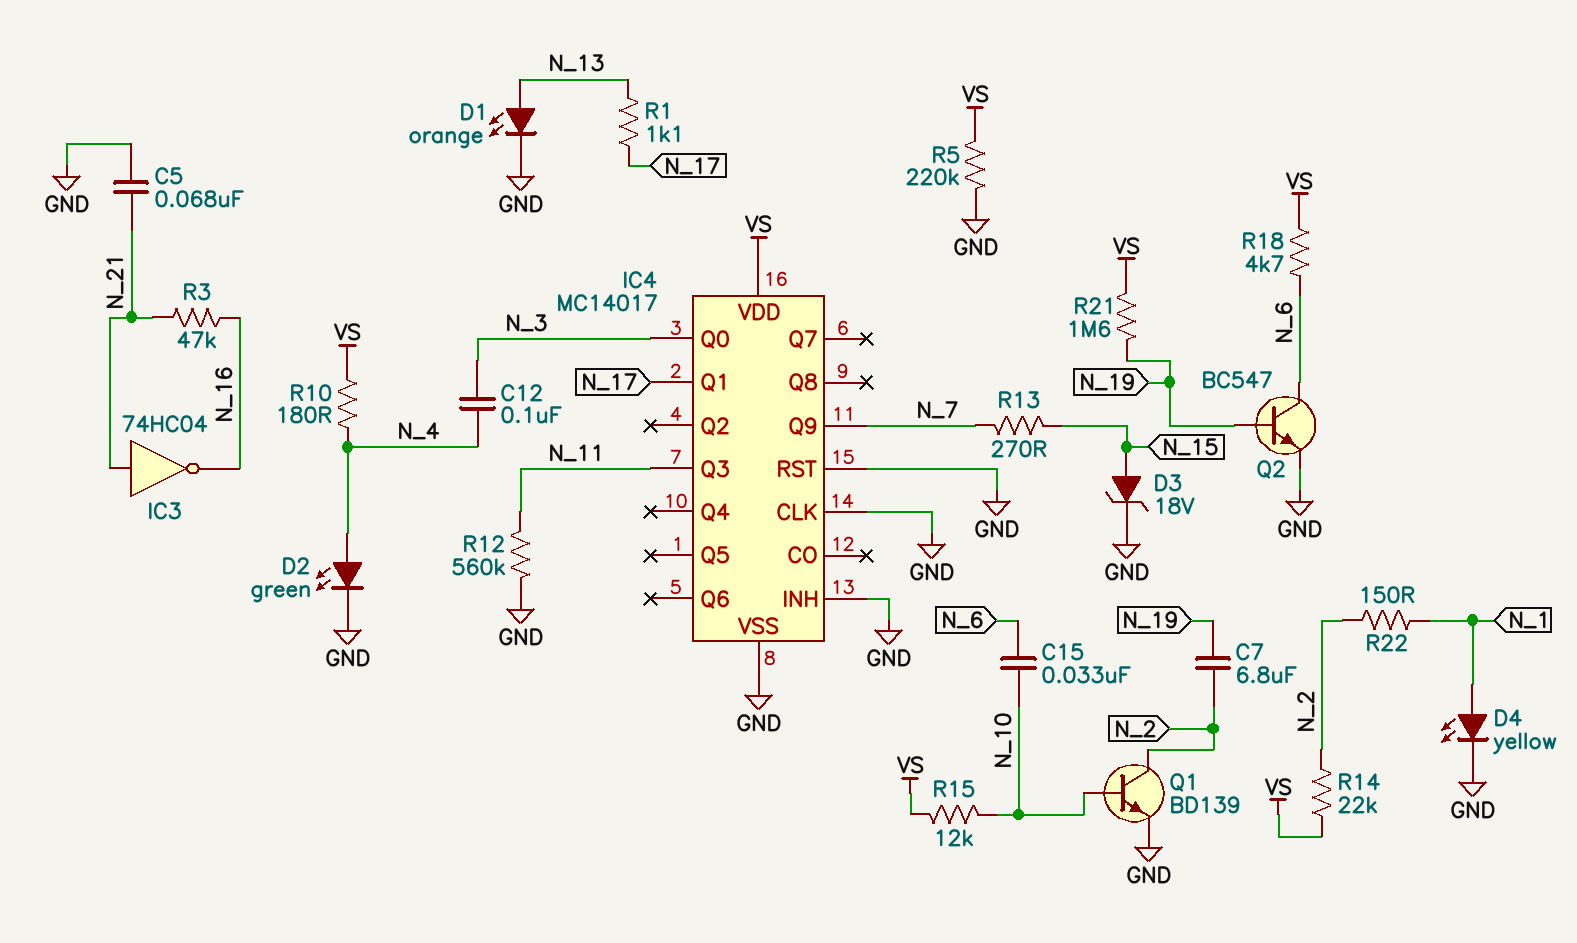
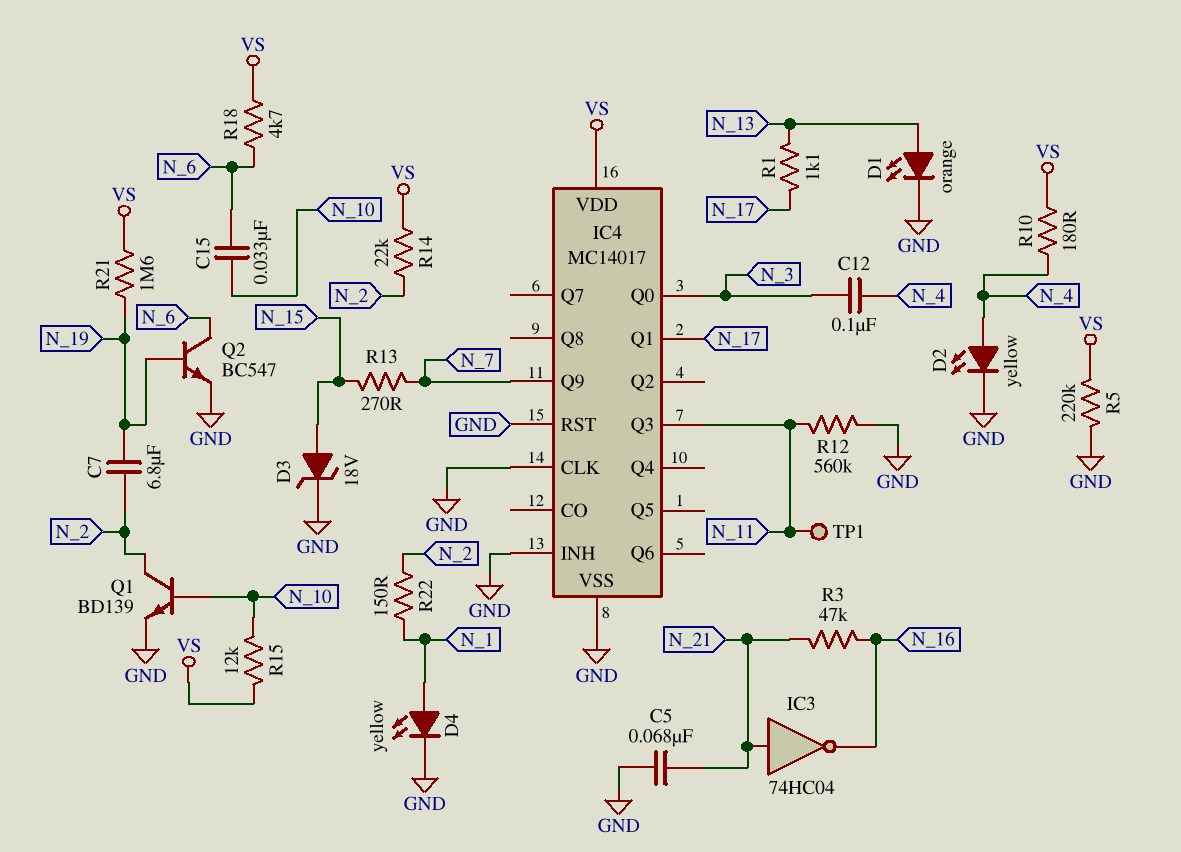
D2: LED green (A N_4, K GND) -> LED yellow (A N_4, K GND)
TP1: none -> test point (N_11)

